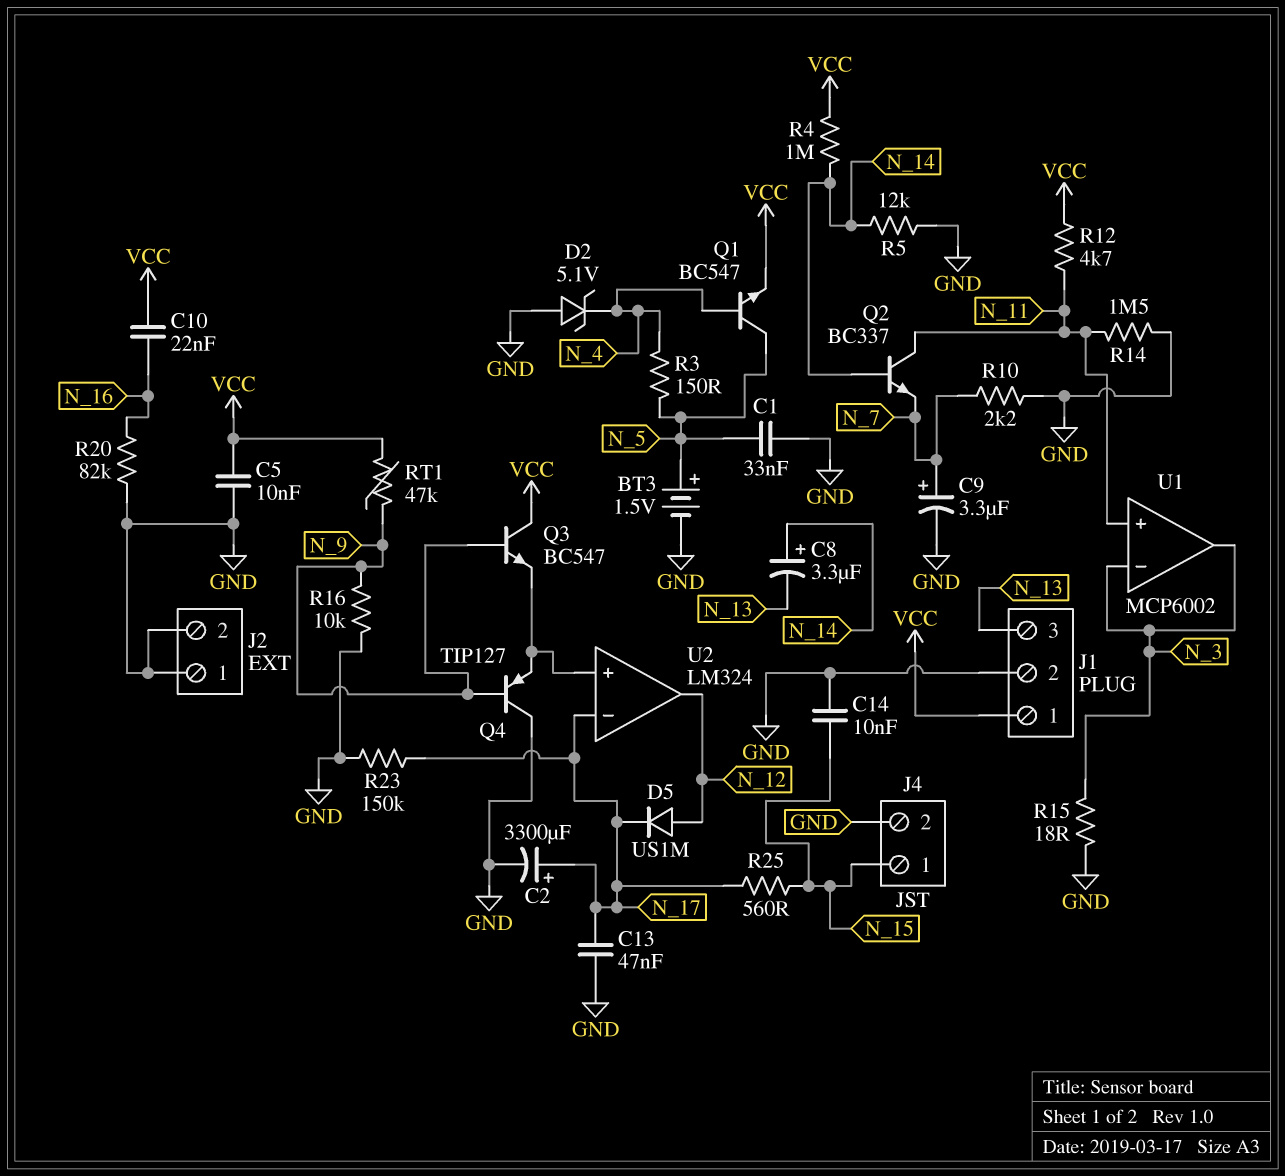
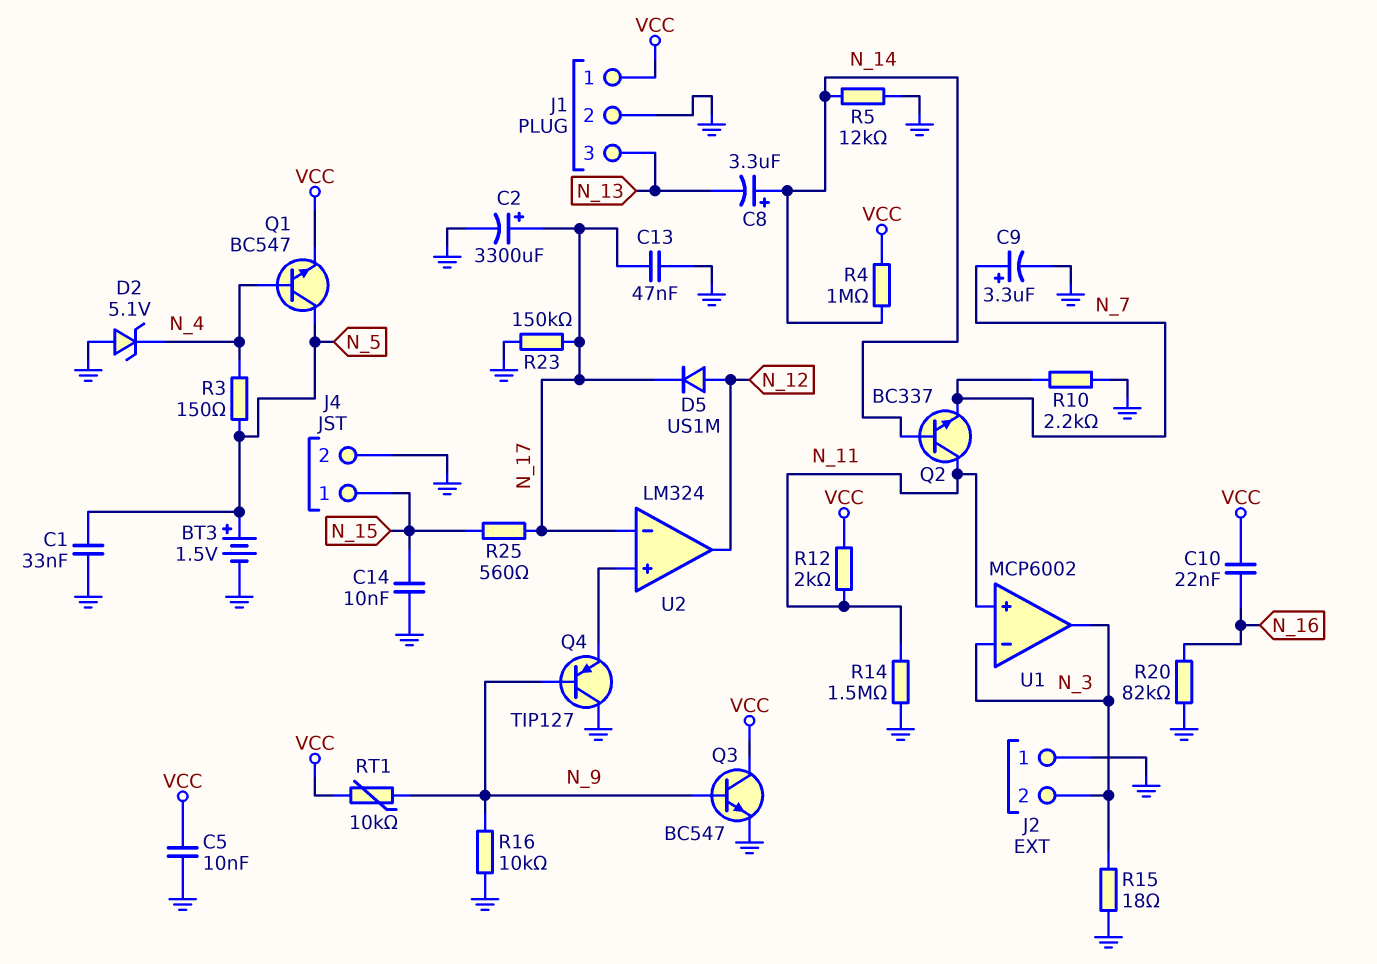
J2 pin 2: GND -> N_3
Q3: NPN BC547 (B N_9, C VCC, E U2/in+) -> NPN BC547 (B N_9, C VCC, E GND)
R12: 4.7k (N_11, VCC) -> 2k (N_11, VCC)
RT1: 47k (N_9, VCC) -> 10k (N_9, VCC)

